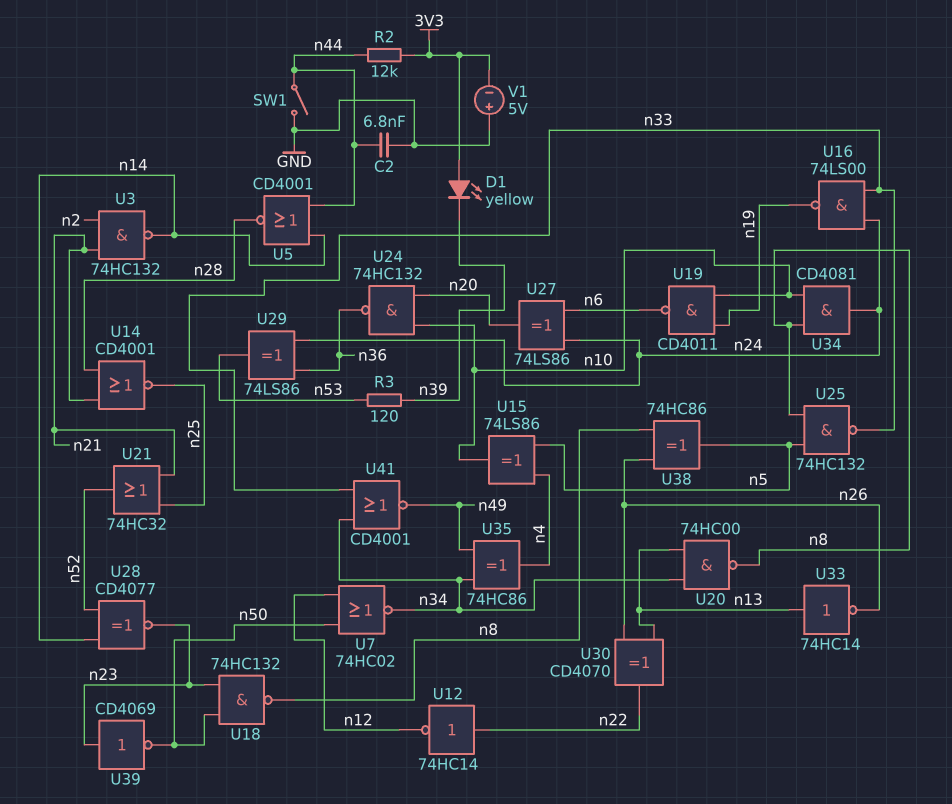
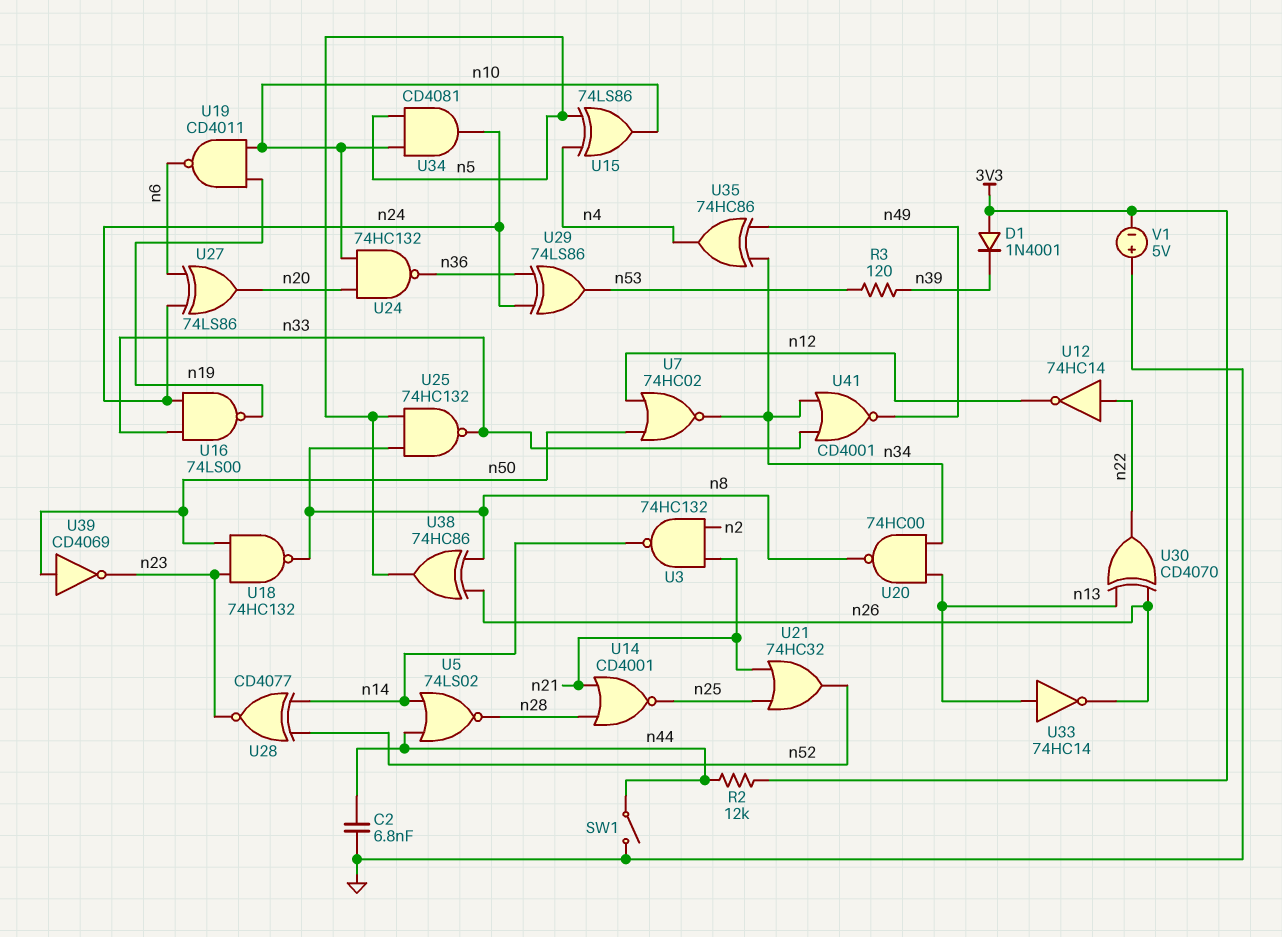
D1: LED yellow (A 3V3, K n39) -> diode 1N4001 (A 3V3, K n39)
U5: NOR CD4001 (in n14, in n44, out n28) -> NOR 74LS02 (in n14, in n44, out n28)
U34: AND CD4081 (in n8, in n10, out n24) -> AND CD4081 (in n5, in n10, out n24)
U39: NOT CD4069 (in n23, out n50) -> NOT CD4069 (in n50, out n23)

